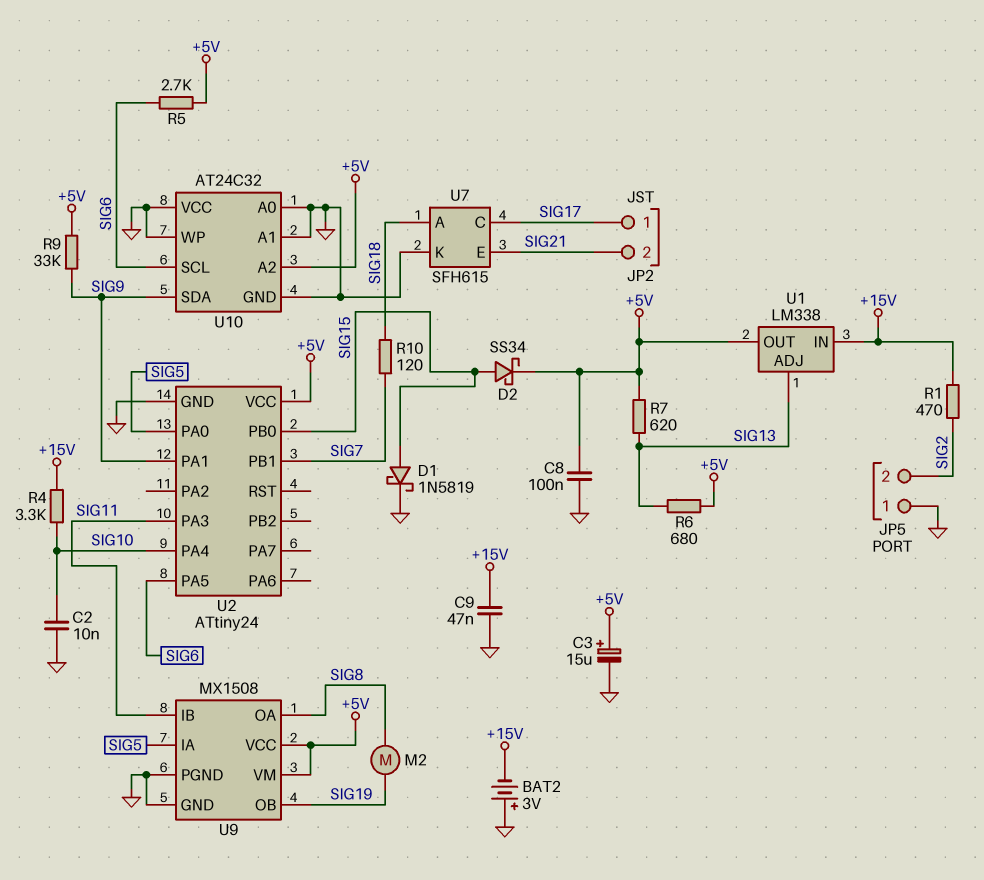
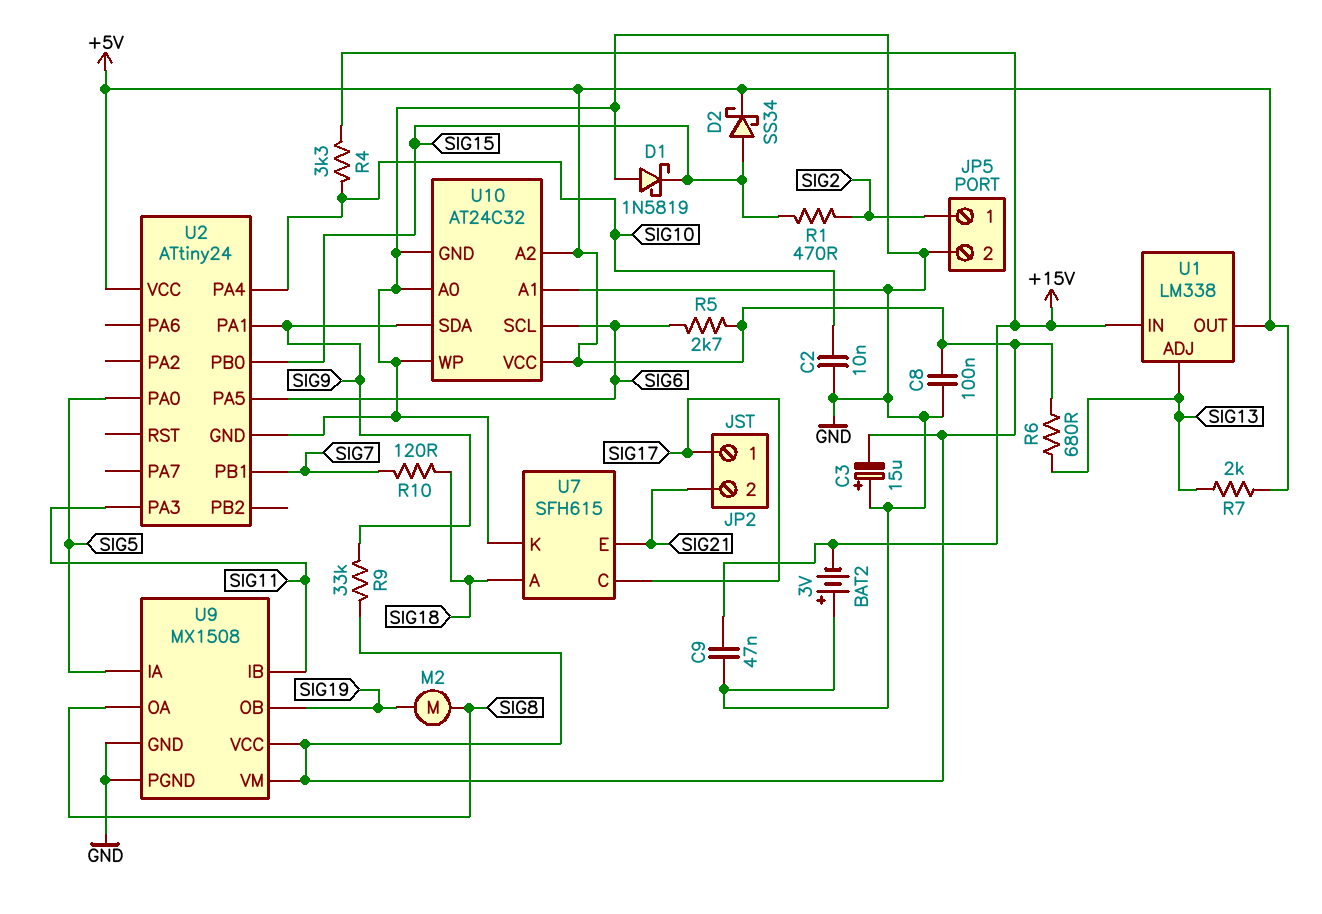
C3: 15uF (plus +5V, minus GND) -> 15uF (plus GND, minus +5V)
D1: schottky 1N5819 (A SIG15, K GND) -> schottky 1N5819 (A GND, K SIG15)
JP5 pin 1: GND -> SIG2
JP5 pin 2: SIG2 -> GND
R1: 470 (+15V, SIG2) -> 470 (SIG2, SIG15)
R7: 620 (+5V, SIG13) -> 2k (+5V, SIG13)
U10 pin VCC: GND -> +5V

